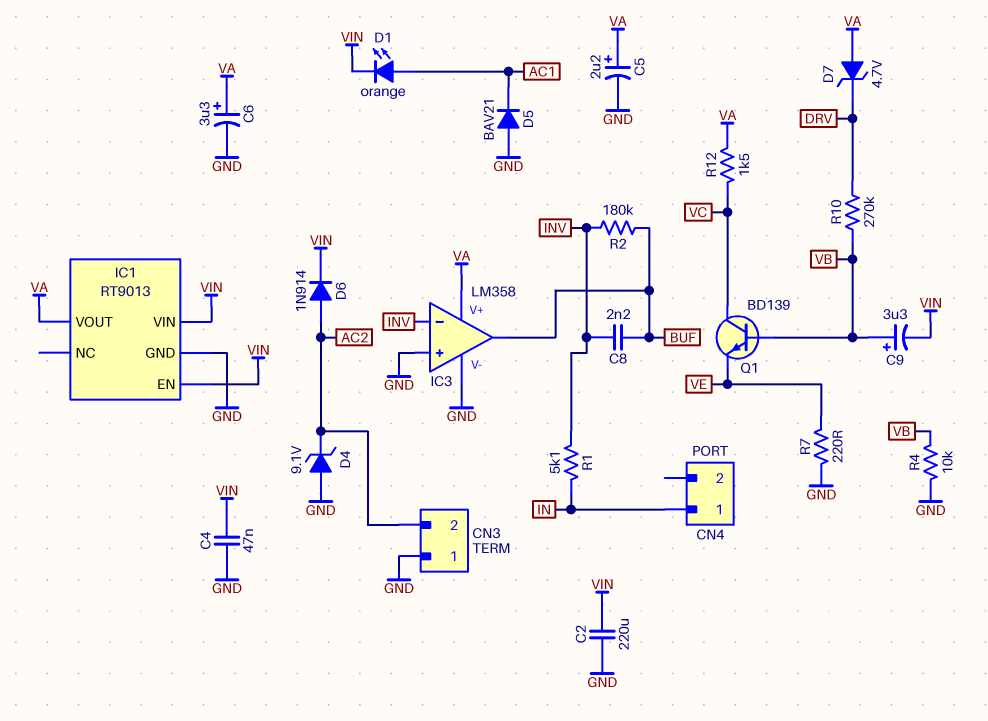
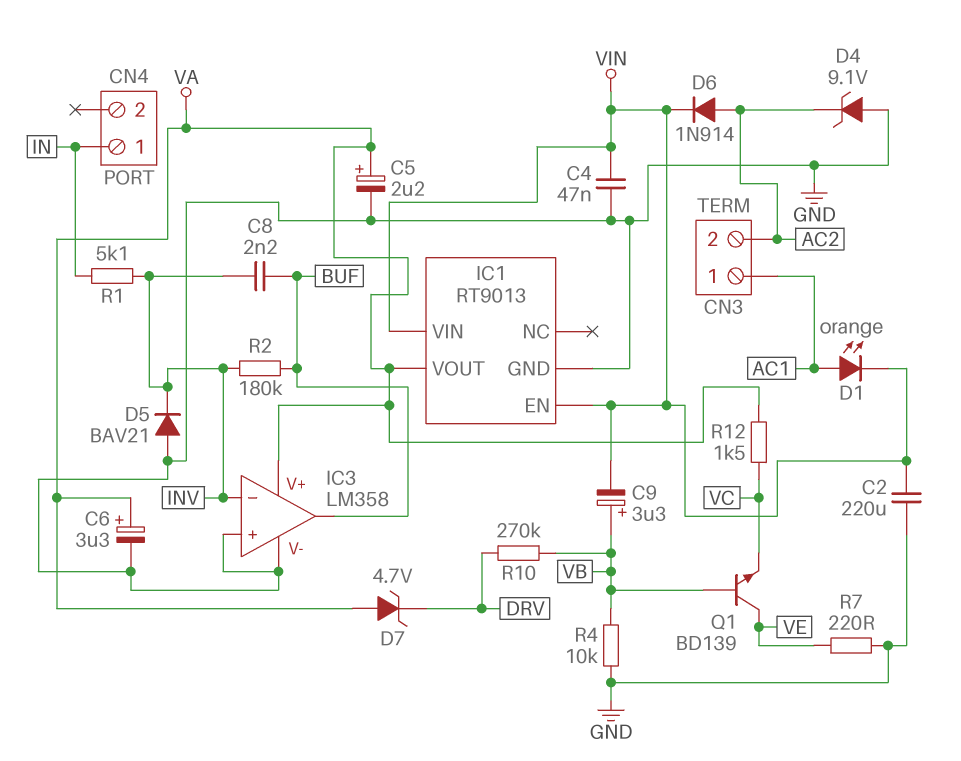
CN3 pin 1: GND -> AC1
D5: diode BAV21 (A GND, K AC1) -> diode BAV21 (A GND, K INV)
Q1: NPN BD139 (B VB, C VC, E VE) -> NPN BD139 (B VB, C VE, E VC)

